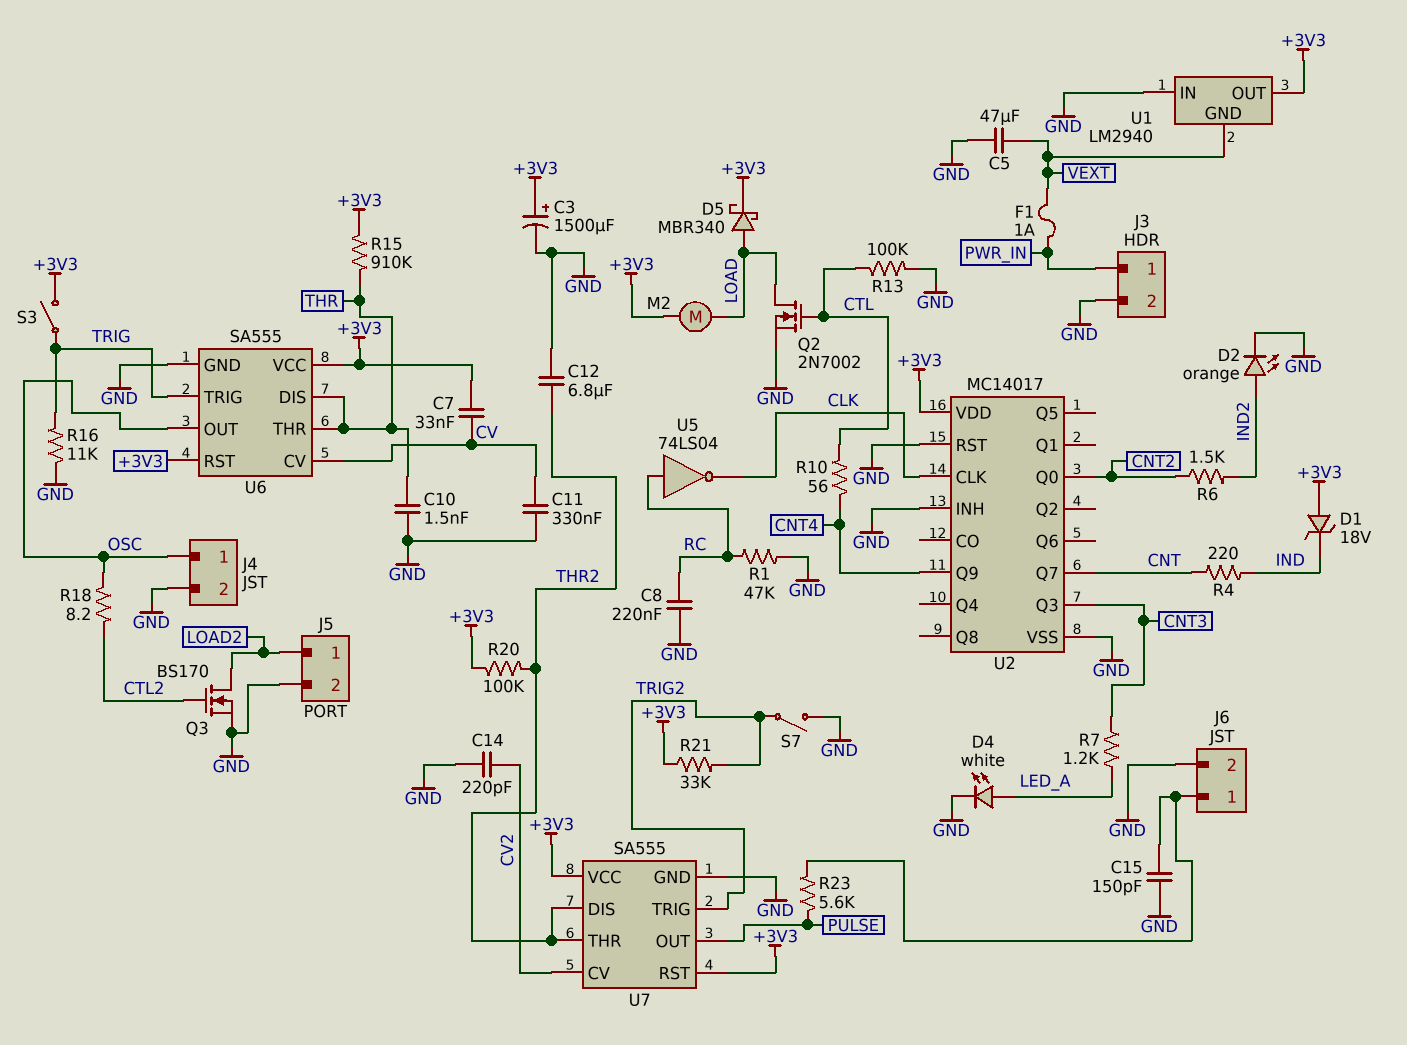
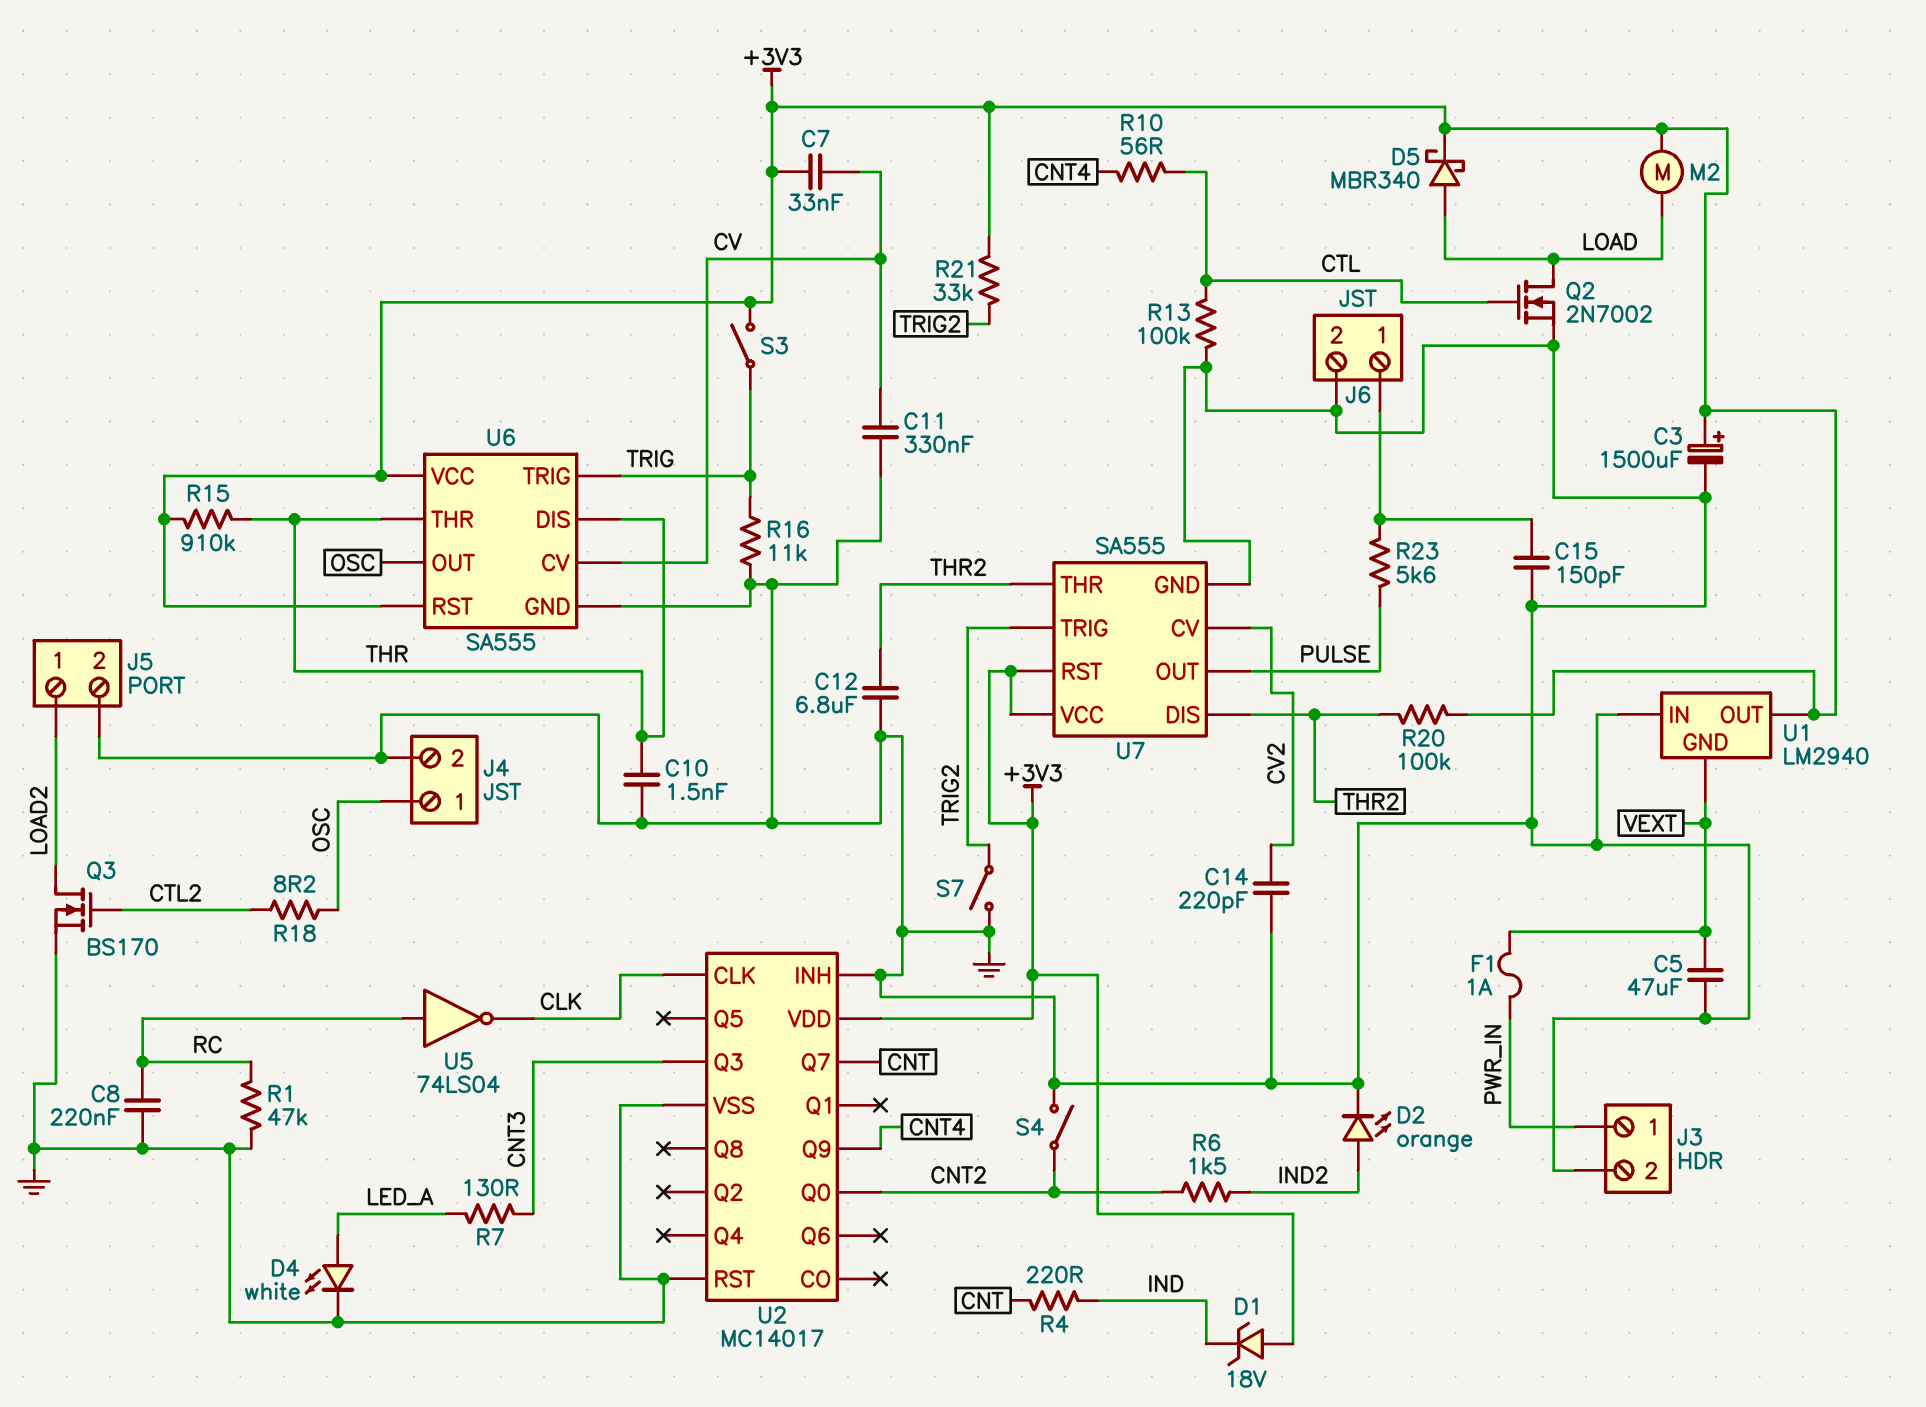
R7: 1.2k (CNT3, LED_A) -> 130 (CNT3, LED_A)
S4: none -> switch (CNT2, GND)

